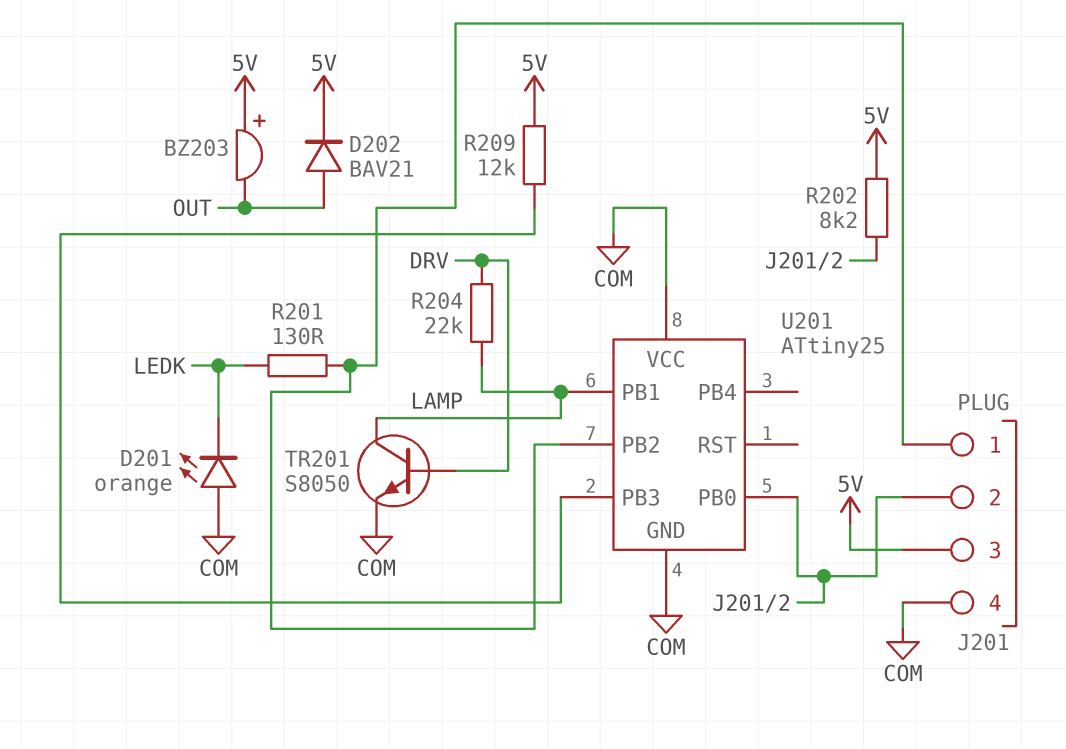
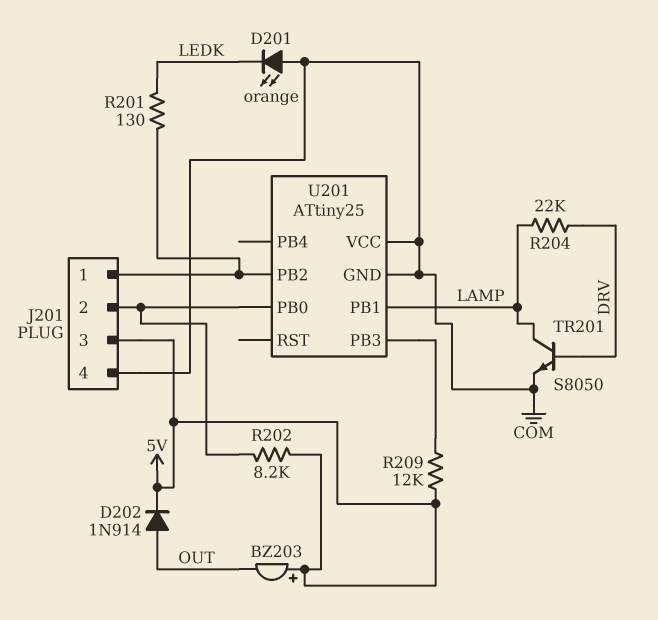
D202: diode BAV21 (A OUT, K 5V) -> diode 1N914 (A OUT, K 5V)

